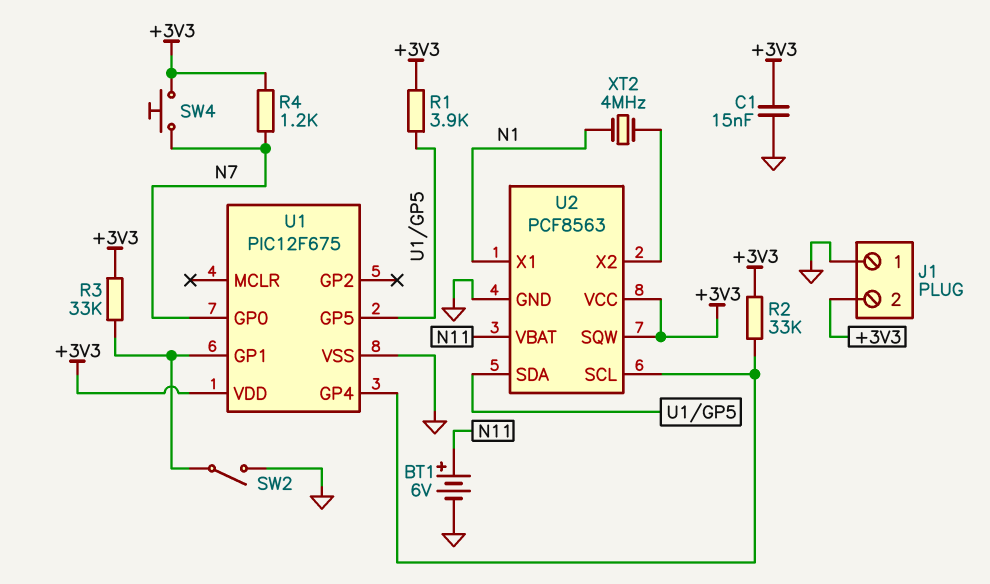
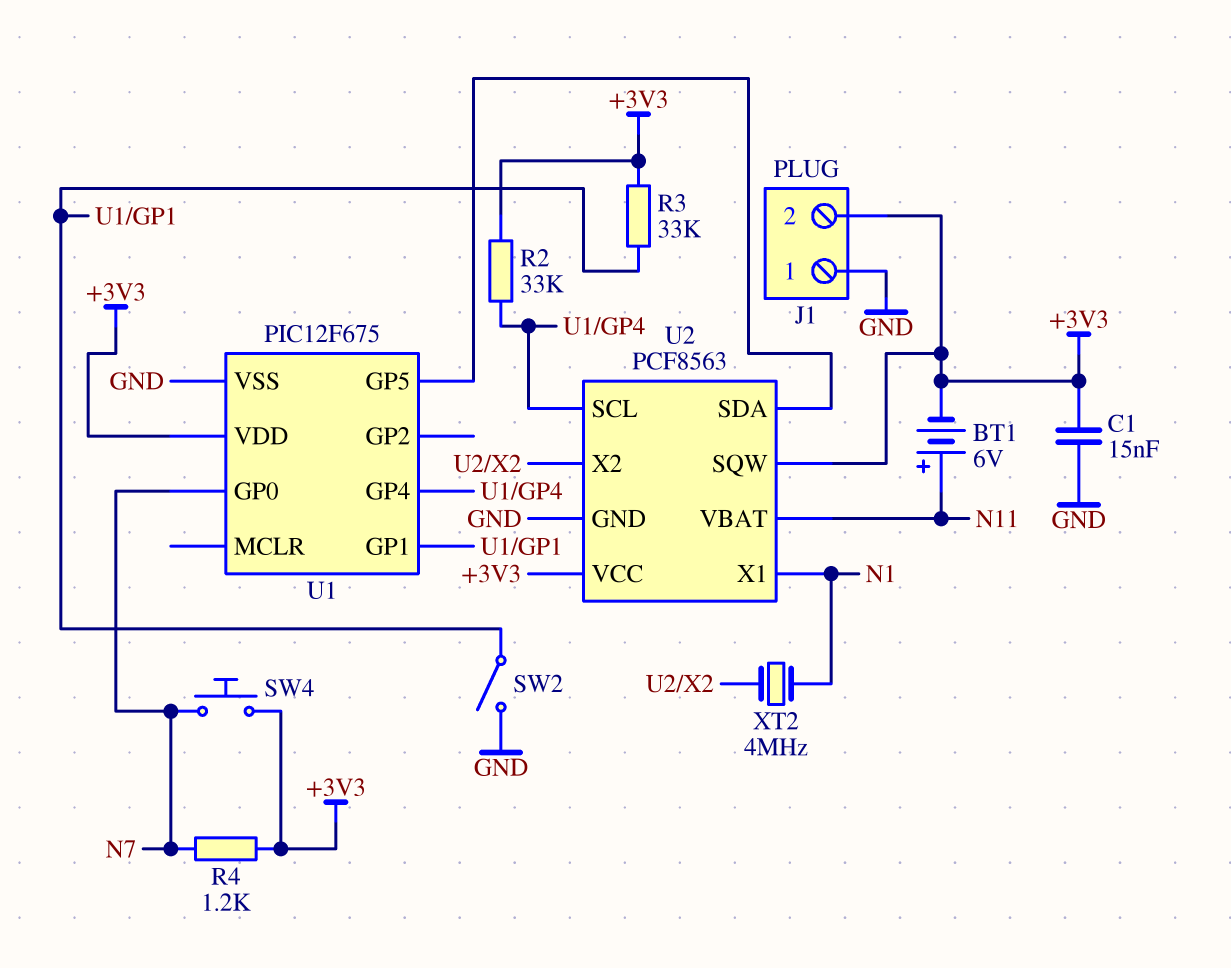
BT1: 6V (plus N11, minus GND) -> 6V (plus N11, minus +3V3)
R1: 3.9k (+3V3, U1/GP5) -> none

